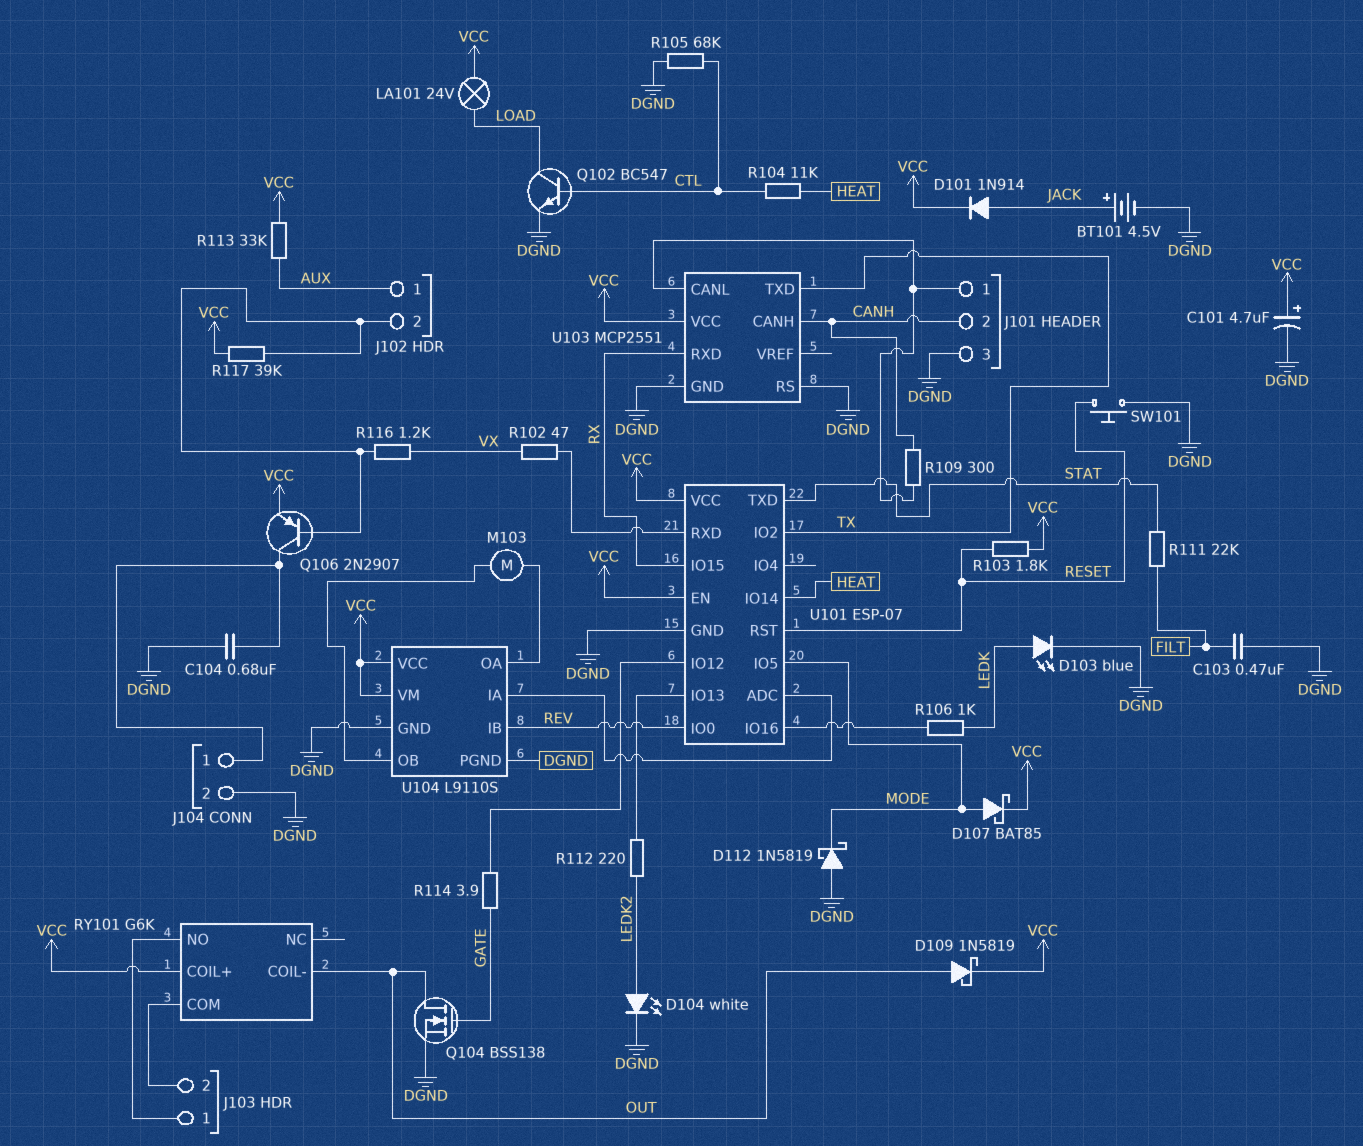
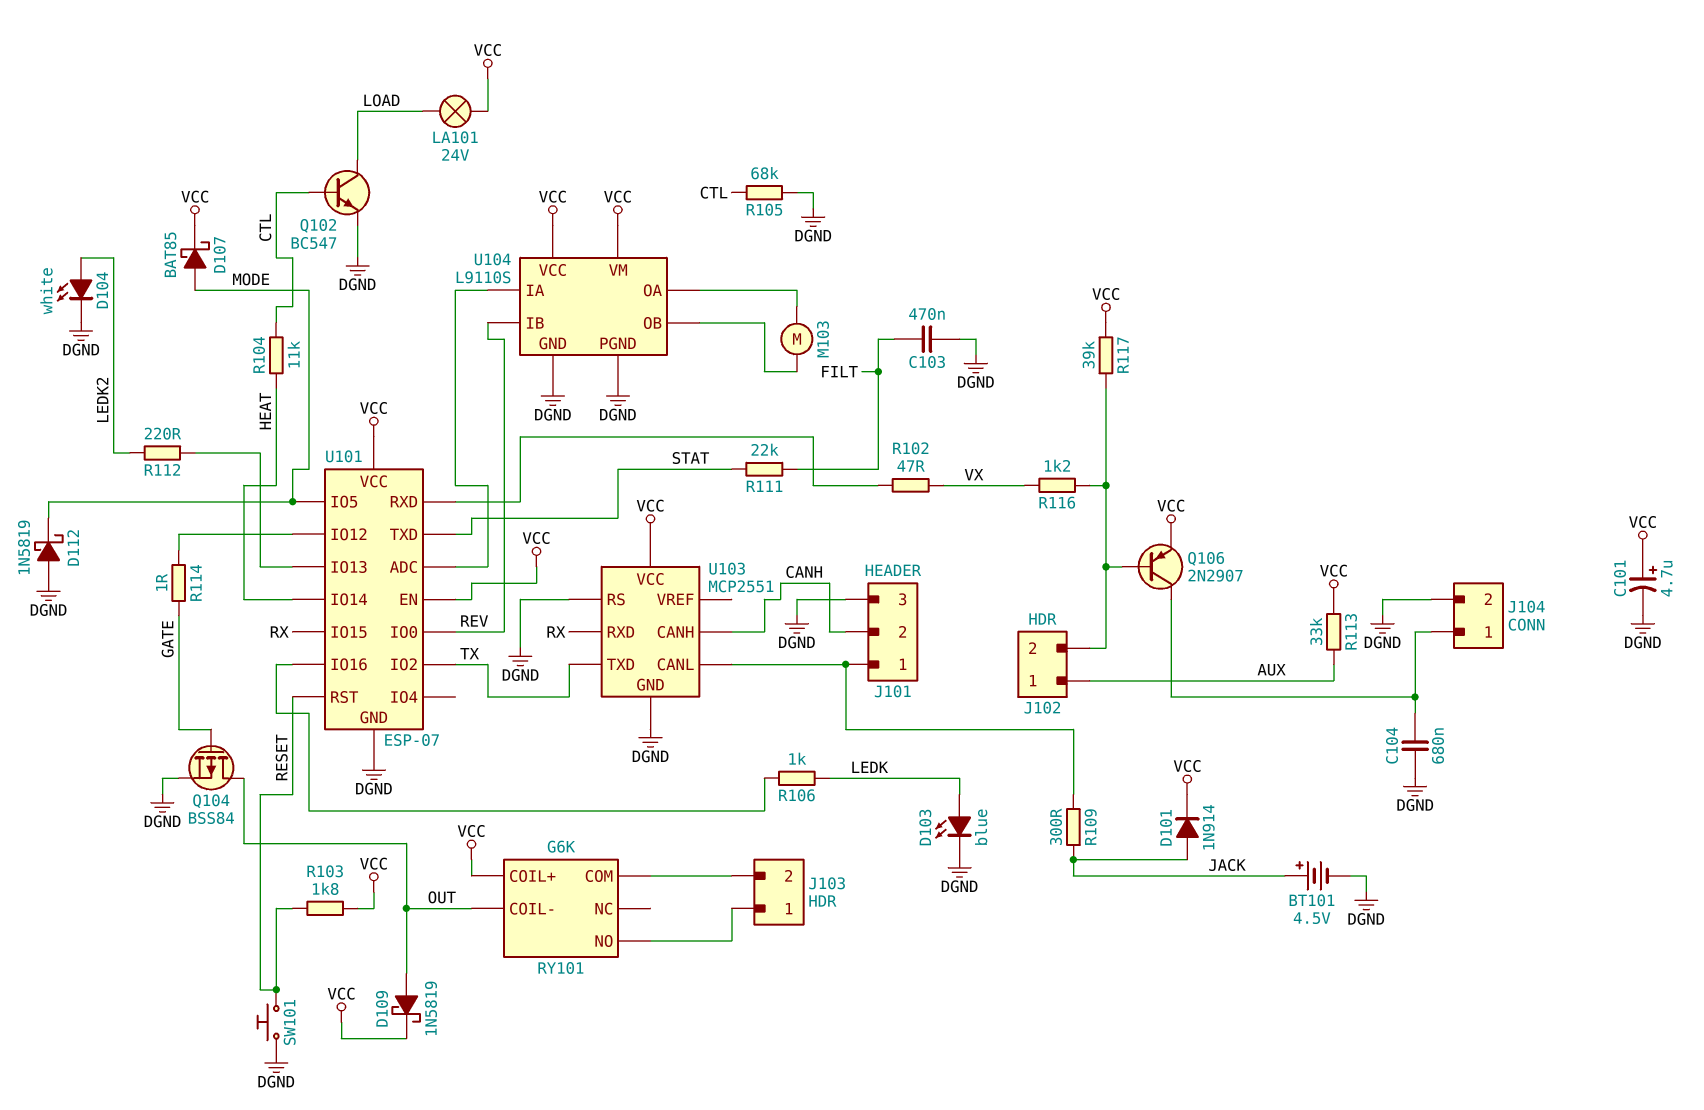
Q104: NMOS BSS138 (G GATE, D OUT, S DGND) -> PMOS BSS84 (G GATE, D OUT, S DGND)
R109: 300 (CANH, J101/1) -> 300 (J101/1, JACK)
R114: 3.9 (GATE, U101/IO12) -> 1 (GATE, U101/IO12)

